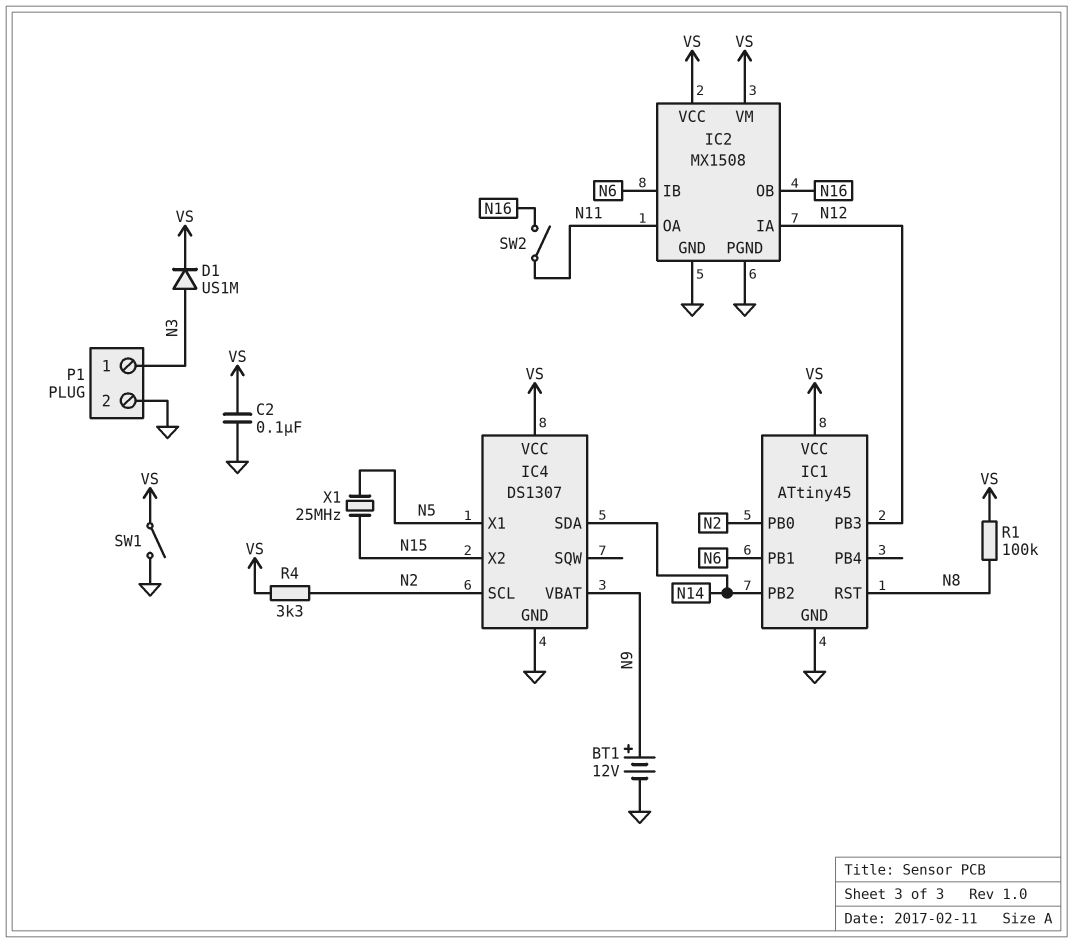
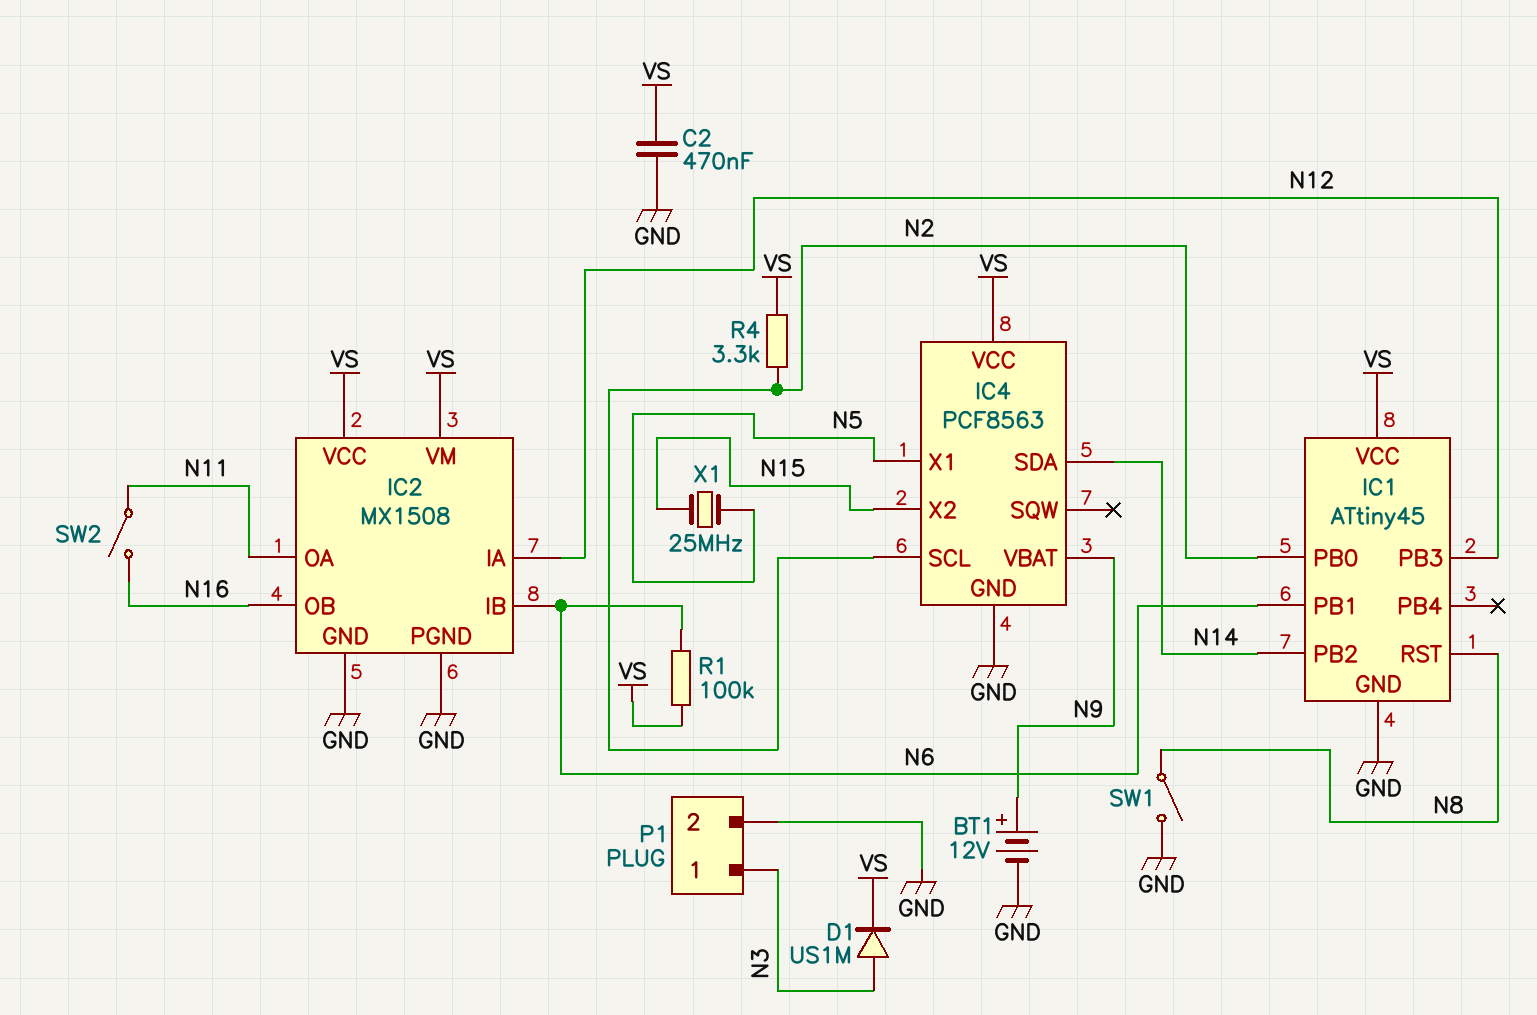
C2: 100nF (GND, VS) -> 470nF (GND, VS)
IC4: DS1307 -> PCF8563
R1: 100k (N8, VS) -> 100k (N6, VS)
SW1: switch (GND, VS) -> switch (GND, N8)

